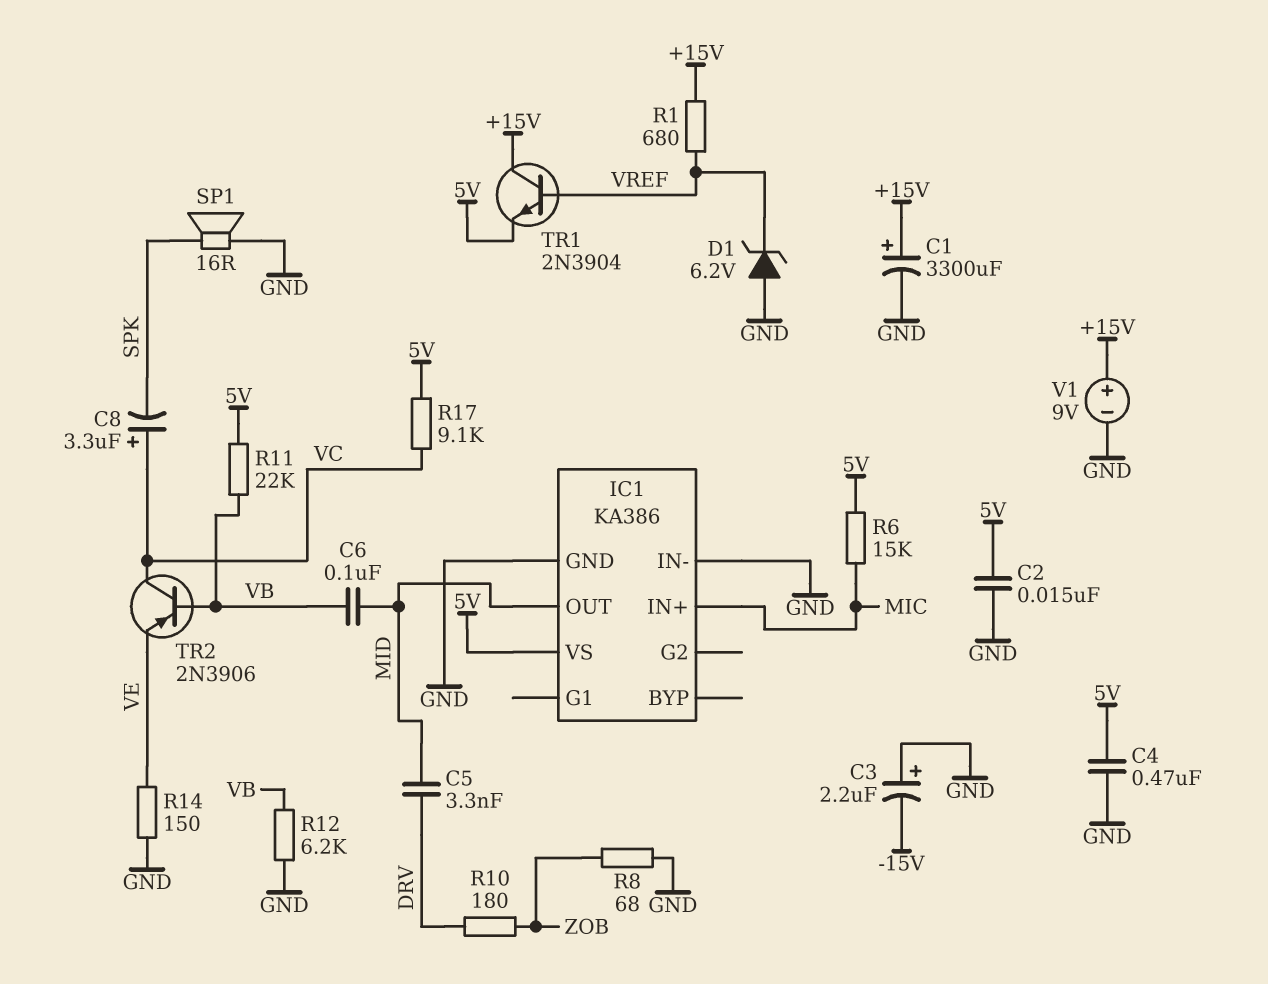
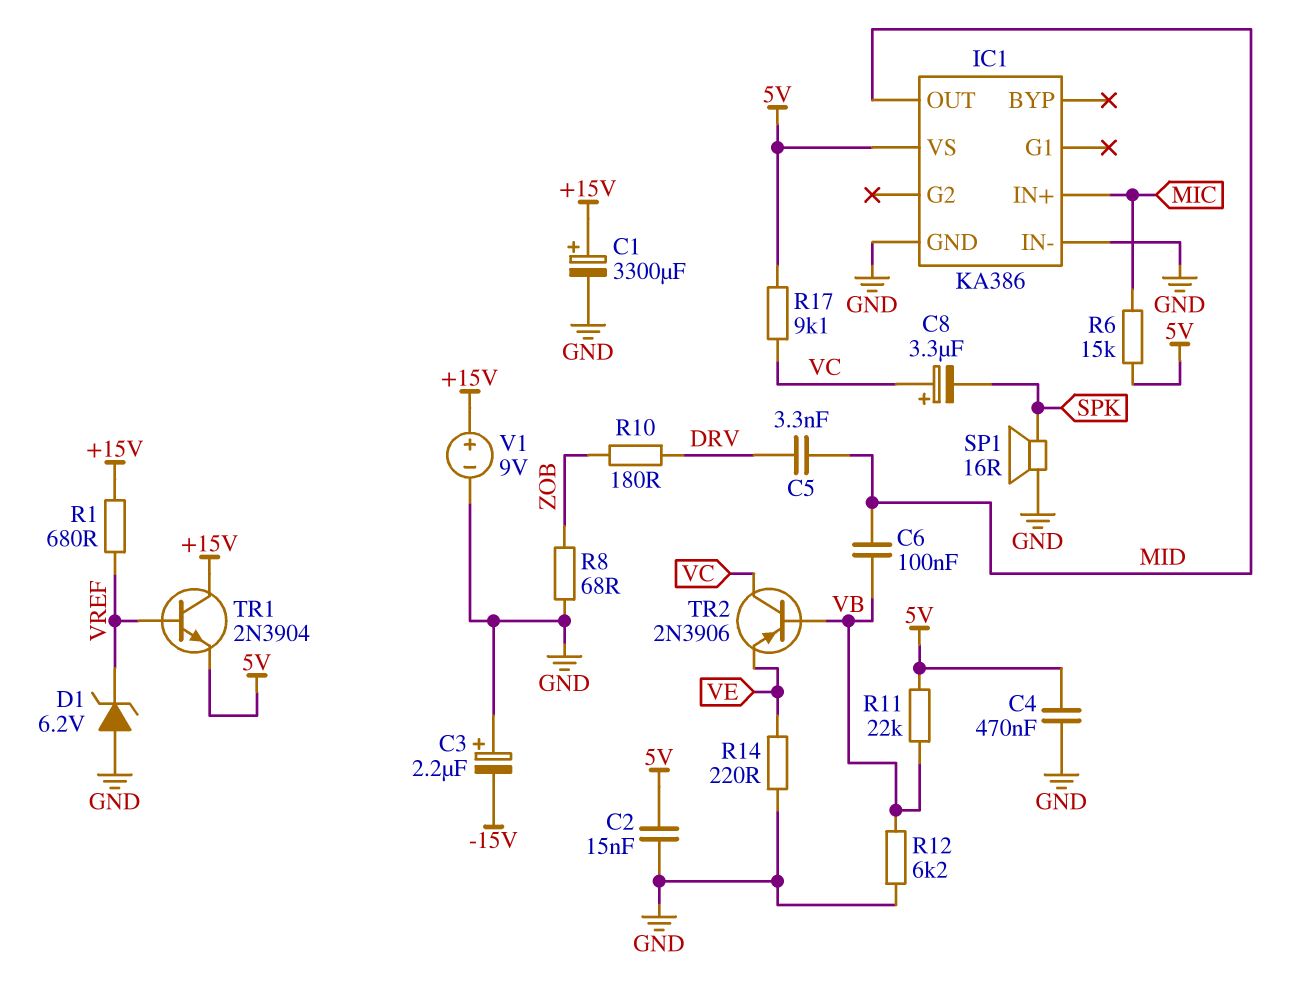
R14: 150 (GND, VE) -> 220 (GND, VE)

